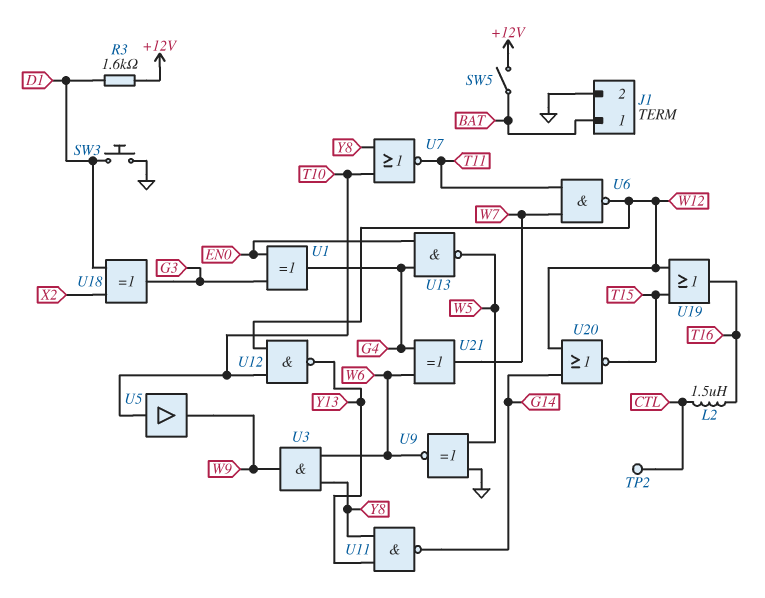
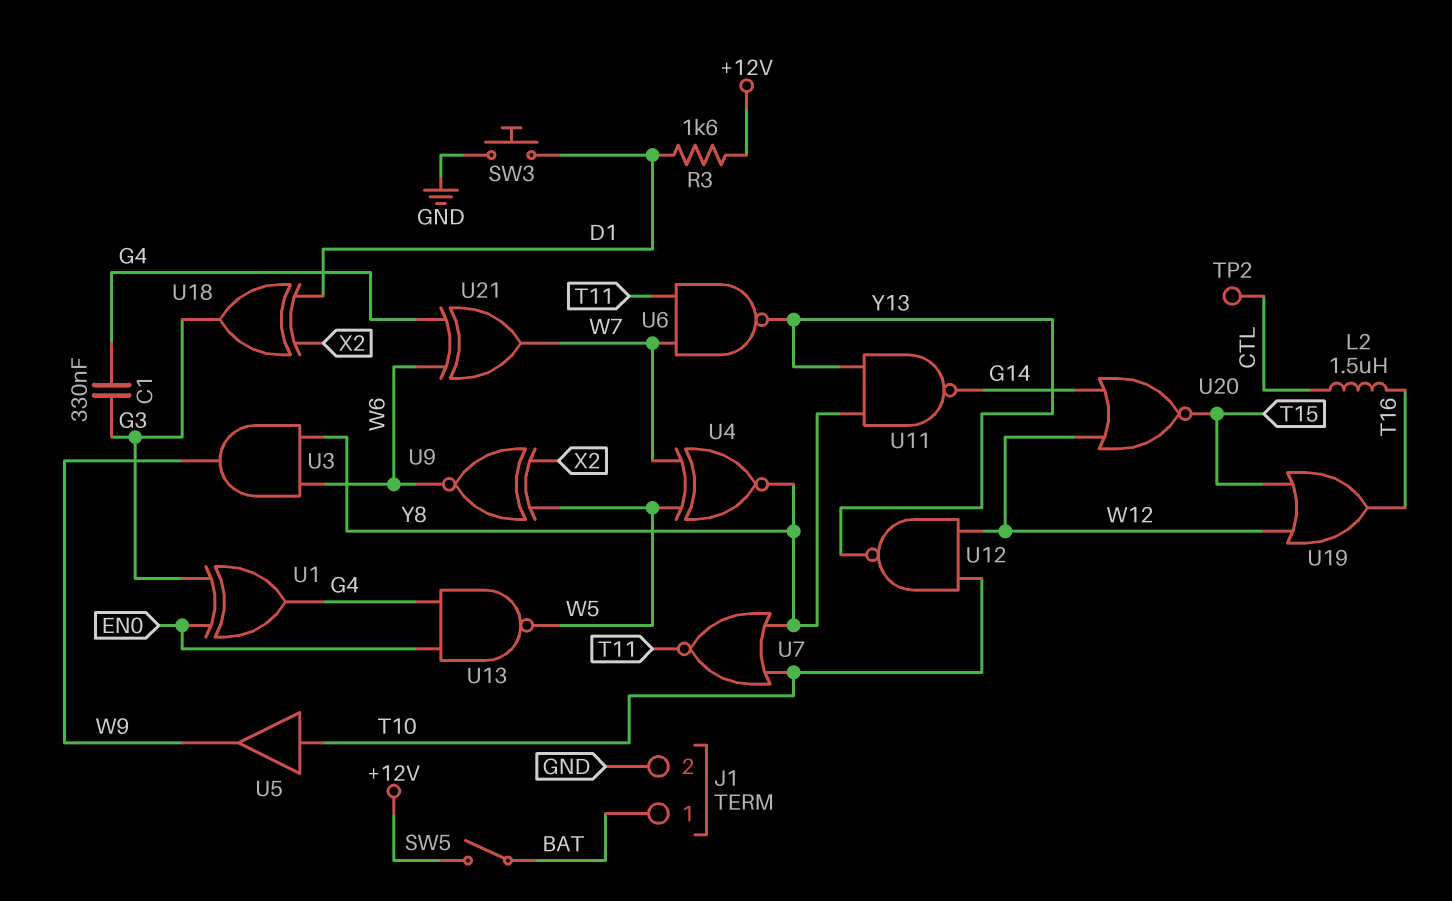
C1: none -> 330nF (G3, G4)
U4: none -> XNOR (in W5, in W7, out Y8)
U6: NAND (in T11, in W7, out W12) -> NAND (in T11, in W7, out Y13)
U9: XNOR (in GND, in W5, out W6) -> XNOR (in W5, in X2, out W6)

